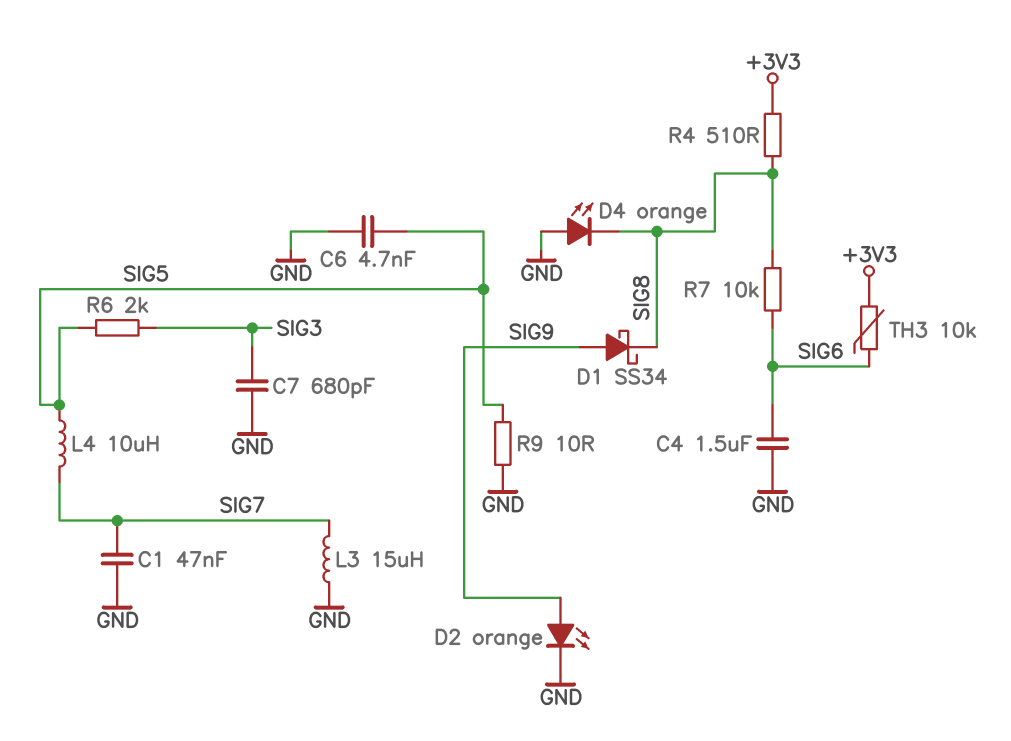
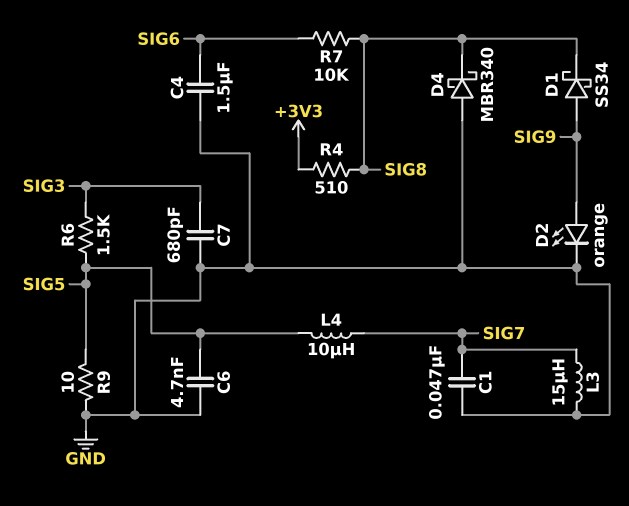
D4: LED orange (A GND, K SIG8) -> schottky MBR340 (A GND, K SIG8)
R6: 2k (SIG3, SIG5) -> 1.5k (SIG3, SIG5)
TH3: 10k (+3V3, SIG6) -> none

